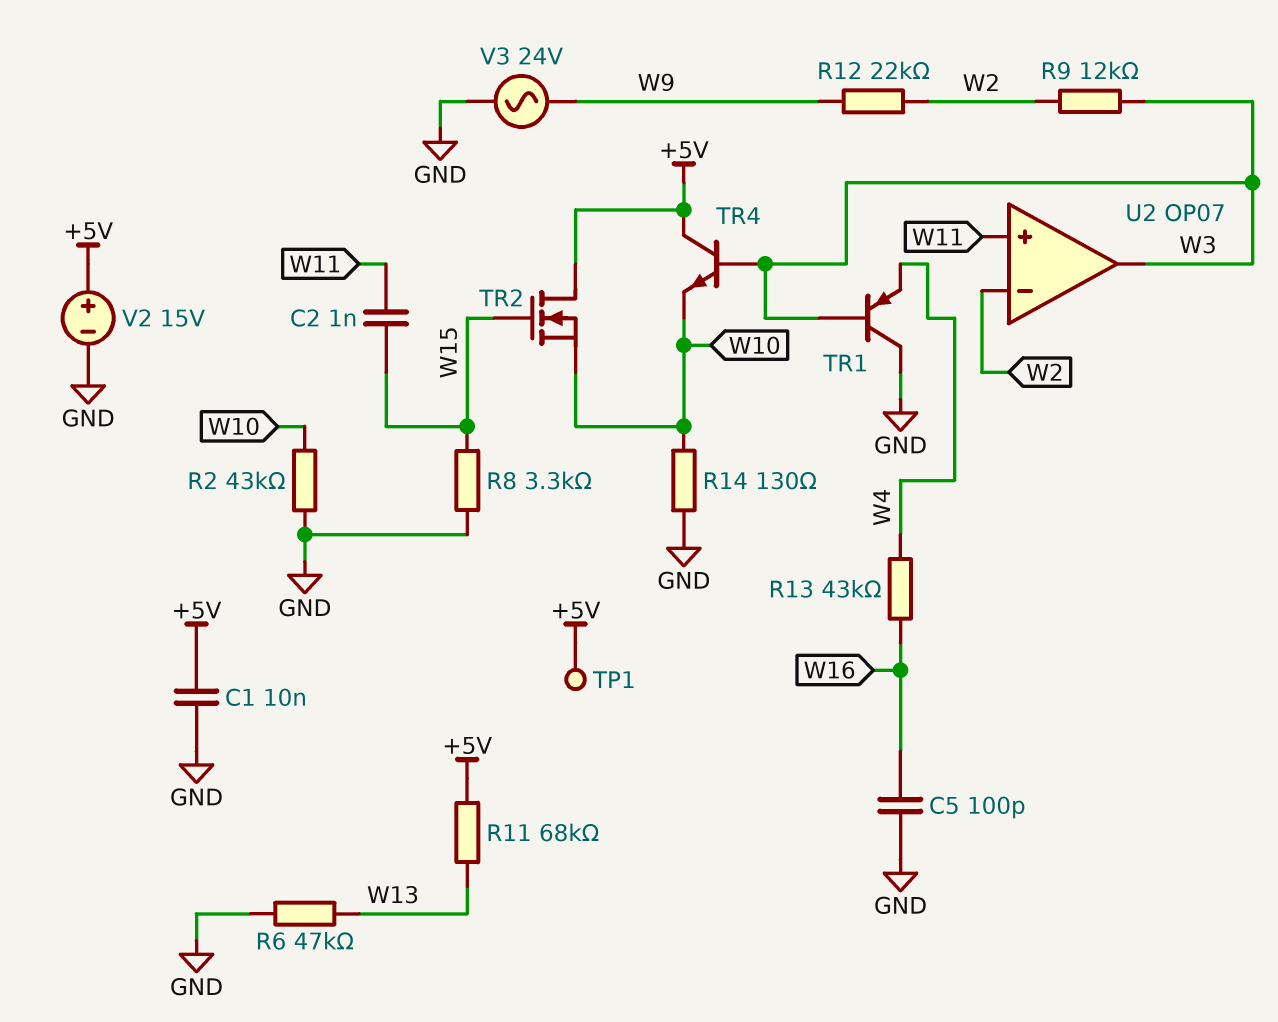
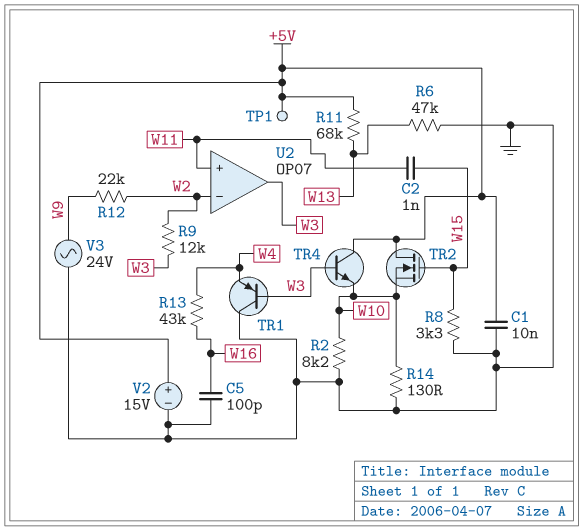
R2: 43k (GND, W10) -> 8.2k (GND, W10)

